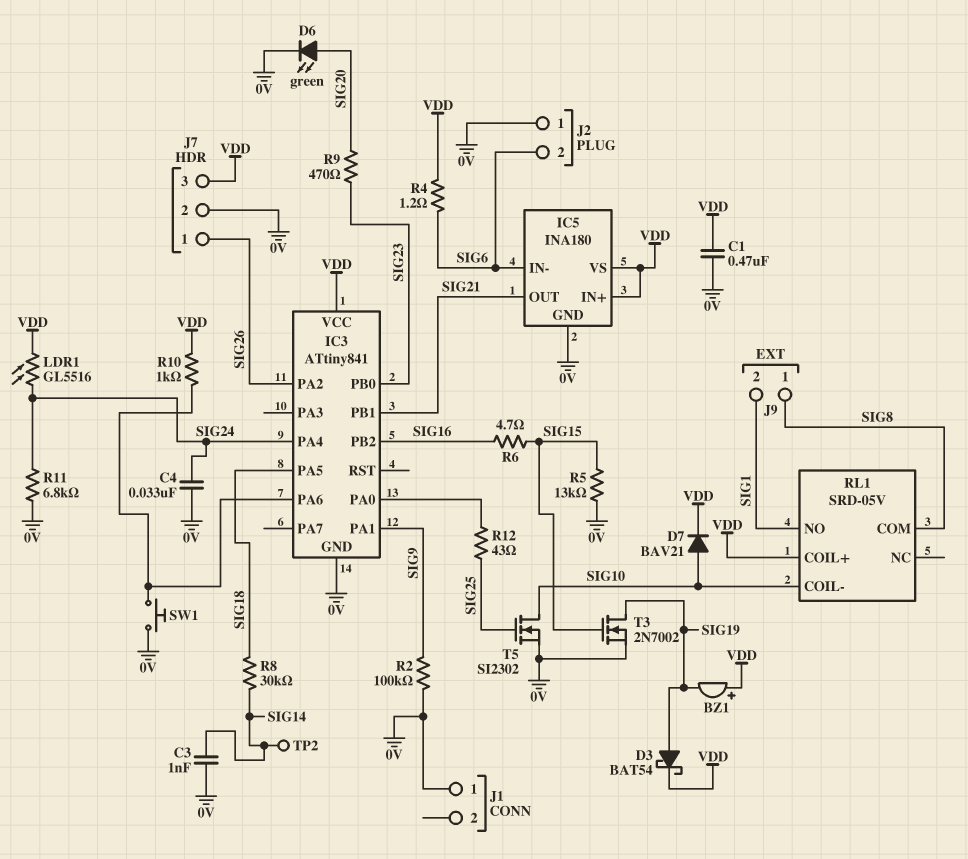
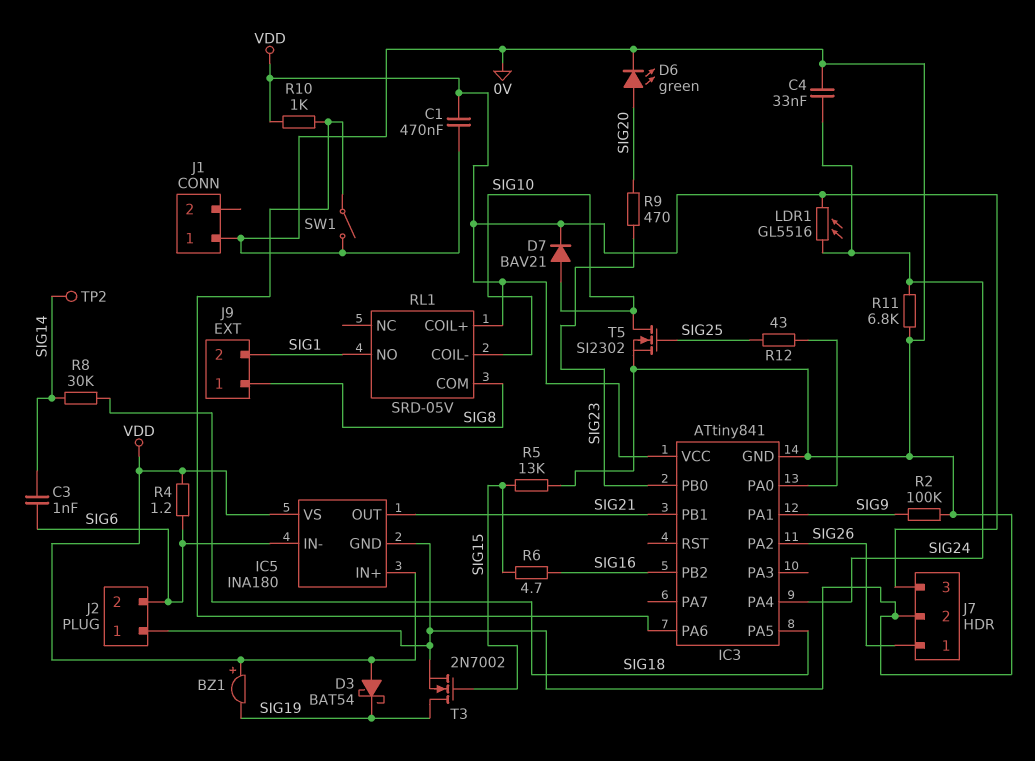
C3: 1nF (0V, SIG14) -> 1nF (SIG6, SIG14)
D3: schottky BAT54 (A SIG19, K VDD) -> schottky BAT54 (A VDD, K SIG19)
SW1: button (0V, IC3/PA6) -> switch (0V, IC3/PA6)

